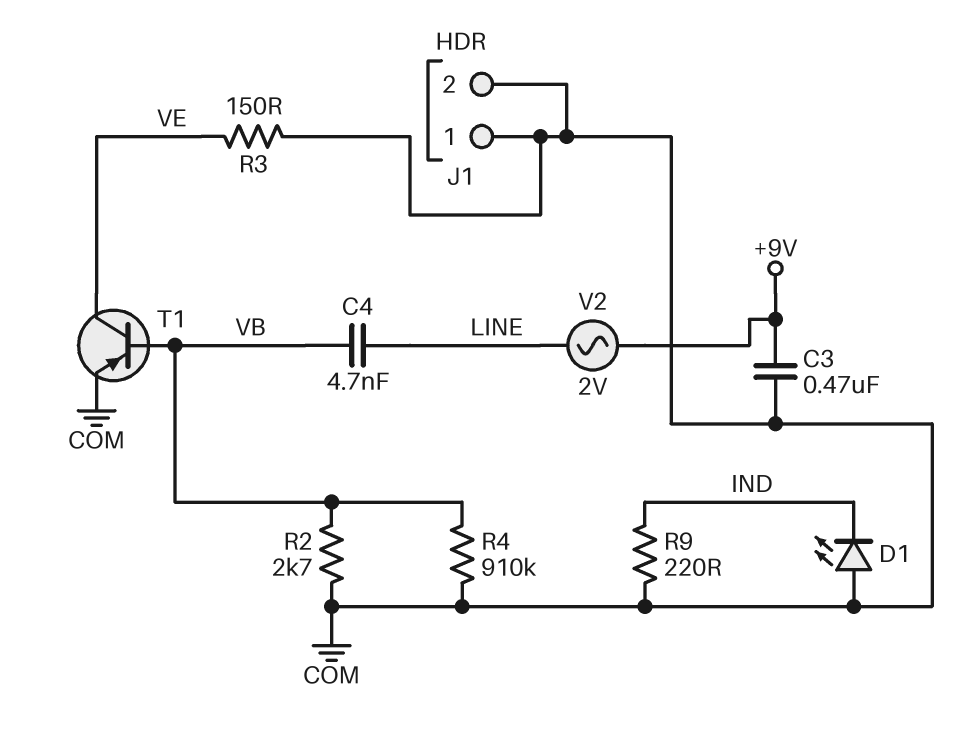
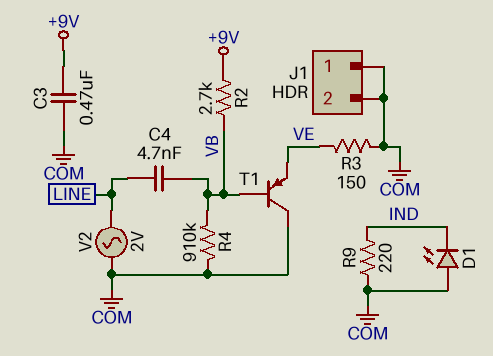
R2: 2.7k (COM, VB) -> 2.7k (+9V, VB)
T1: PNP (B VB, C VE, E COM) -> PNP (B VB, C COM, E VE)
V2: AC 2V (+9V, LINE) -> AC 2V (COM, LINE)

